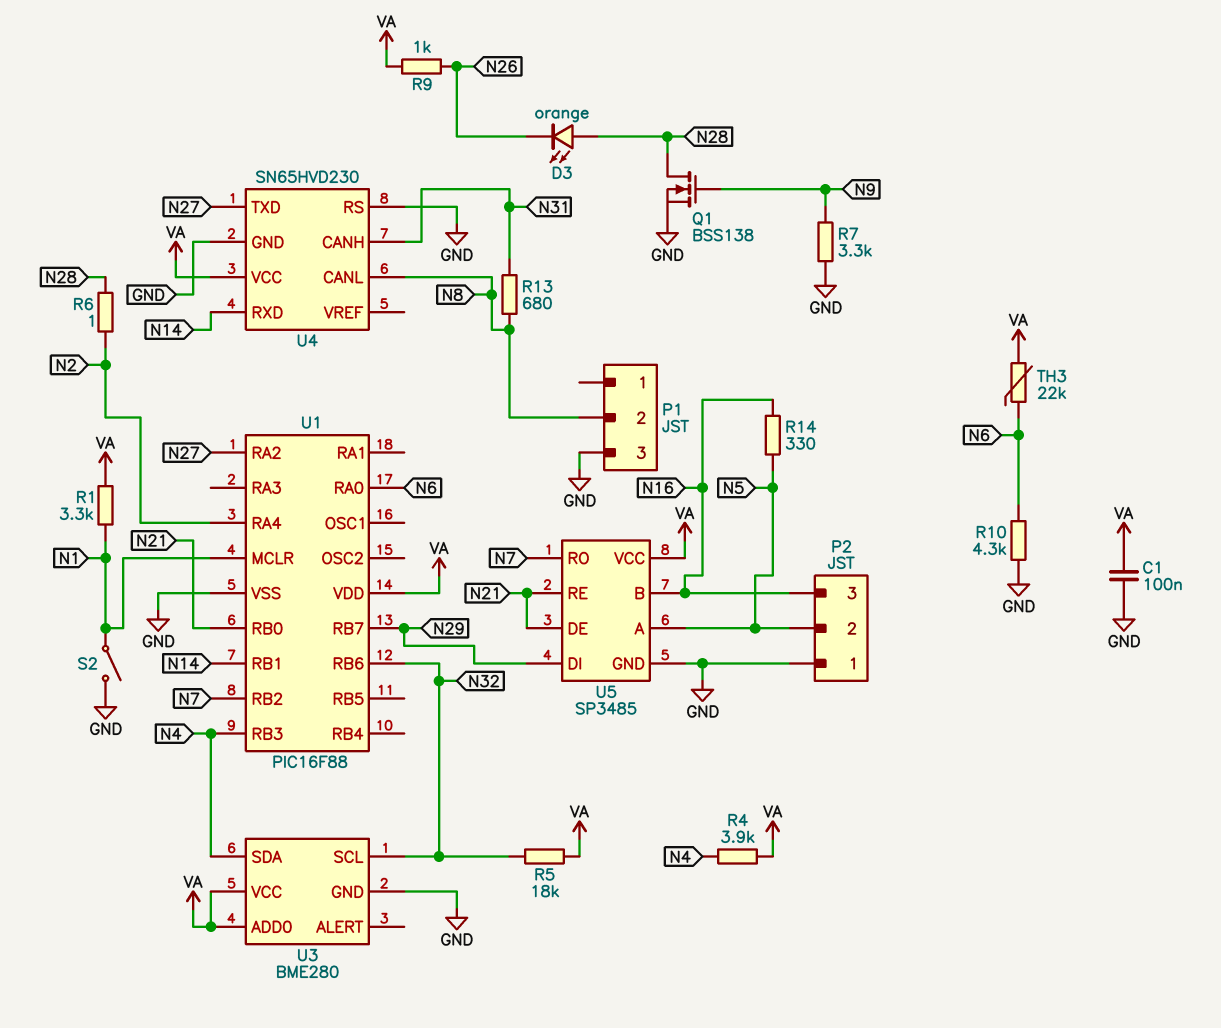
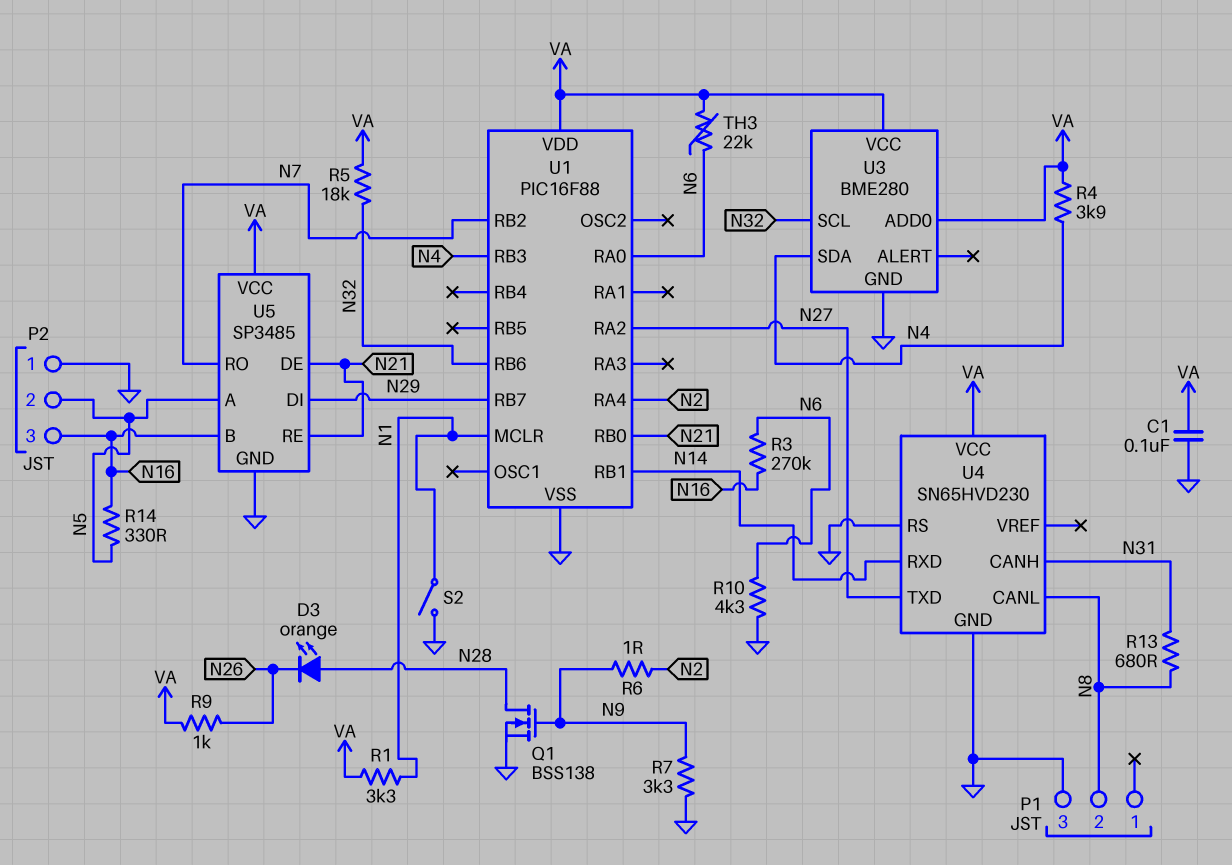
R3: none -> 270k (N6, N16)
R6: 1 (N2, N28) -> 1 (N2, N9)

